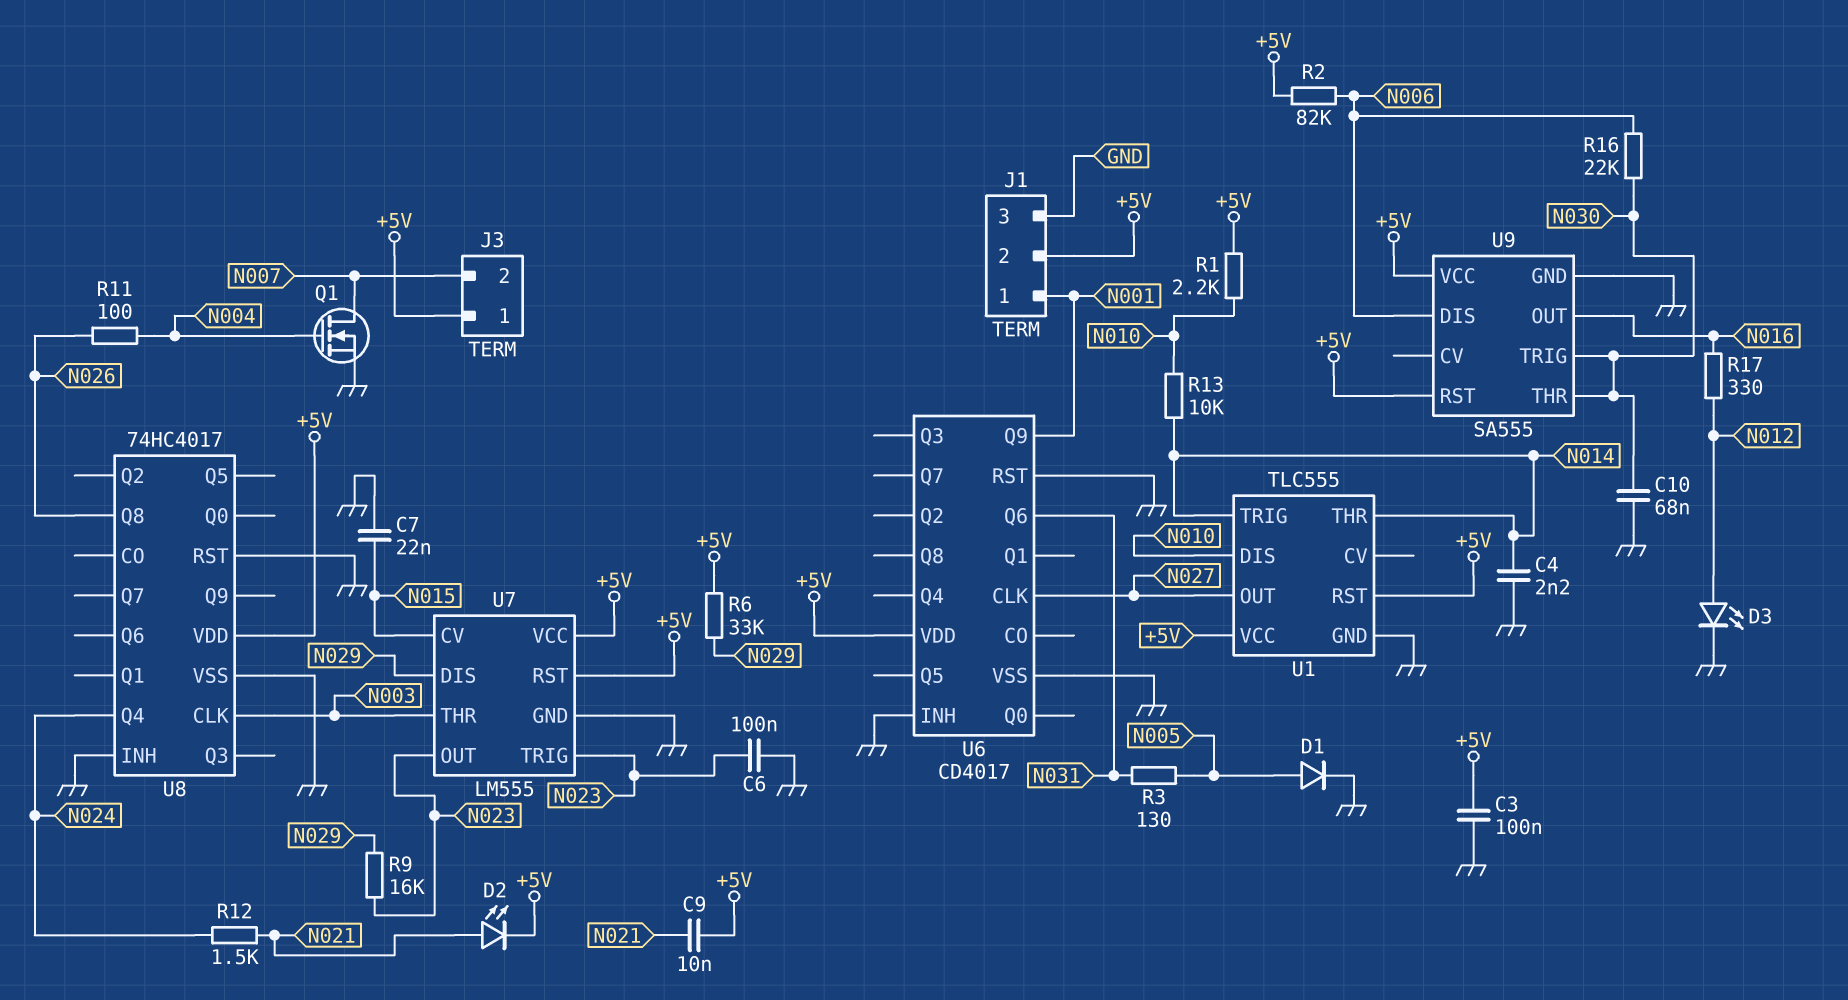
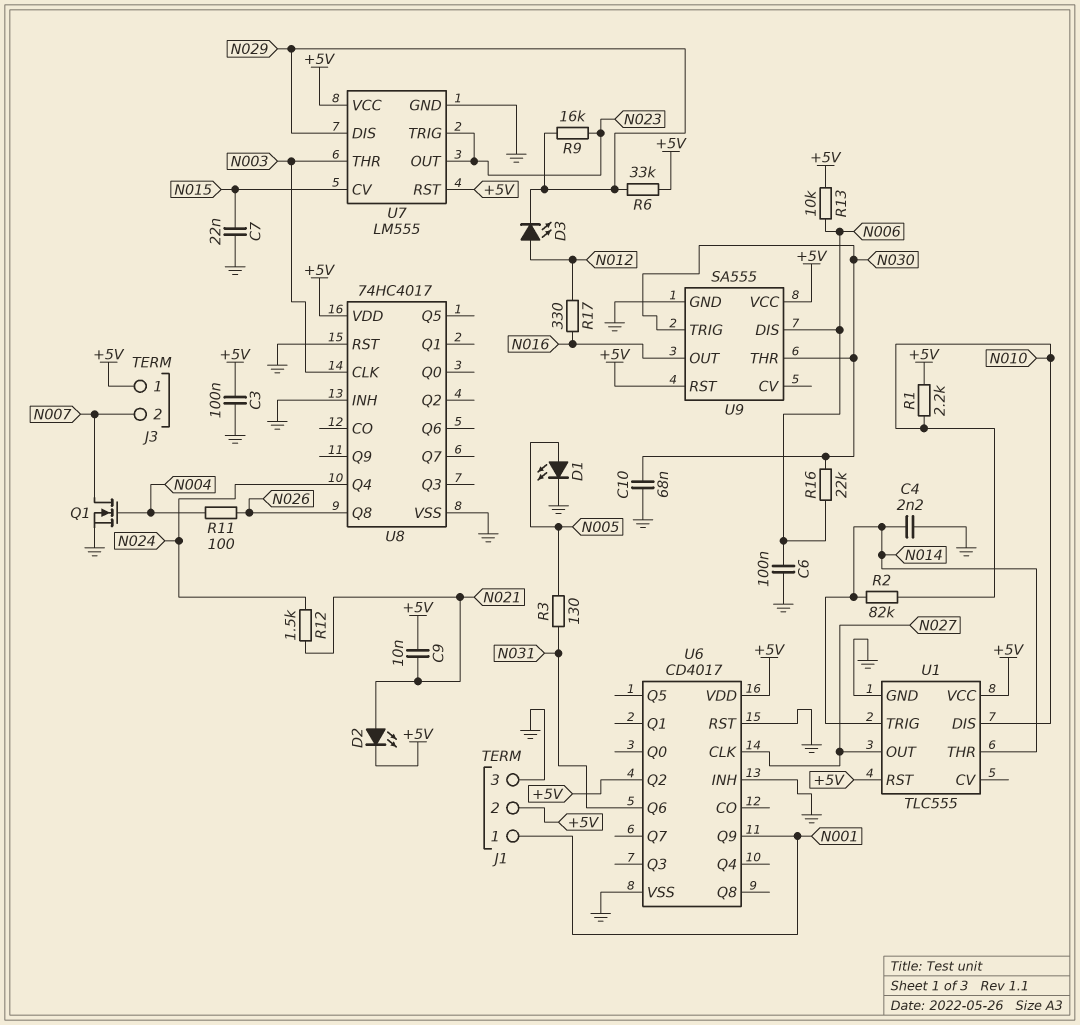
C6: 100nF (GND, N023) -> 100nF (GND, N006)
D1: diode (A N005, K GND) -> LED (A N005, K GND)
D3: LED (A N012, K GND) -> LED (A N012, K N029)
R2: 82k (+5V, N006) -> 82k (N010, N014)
R13: 10k (N010, N014) -> 10k (+5V, N006)
U6 pin Q2: none -> +5V

